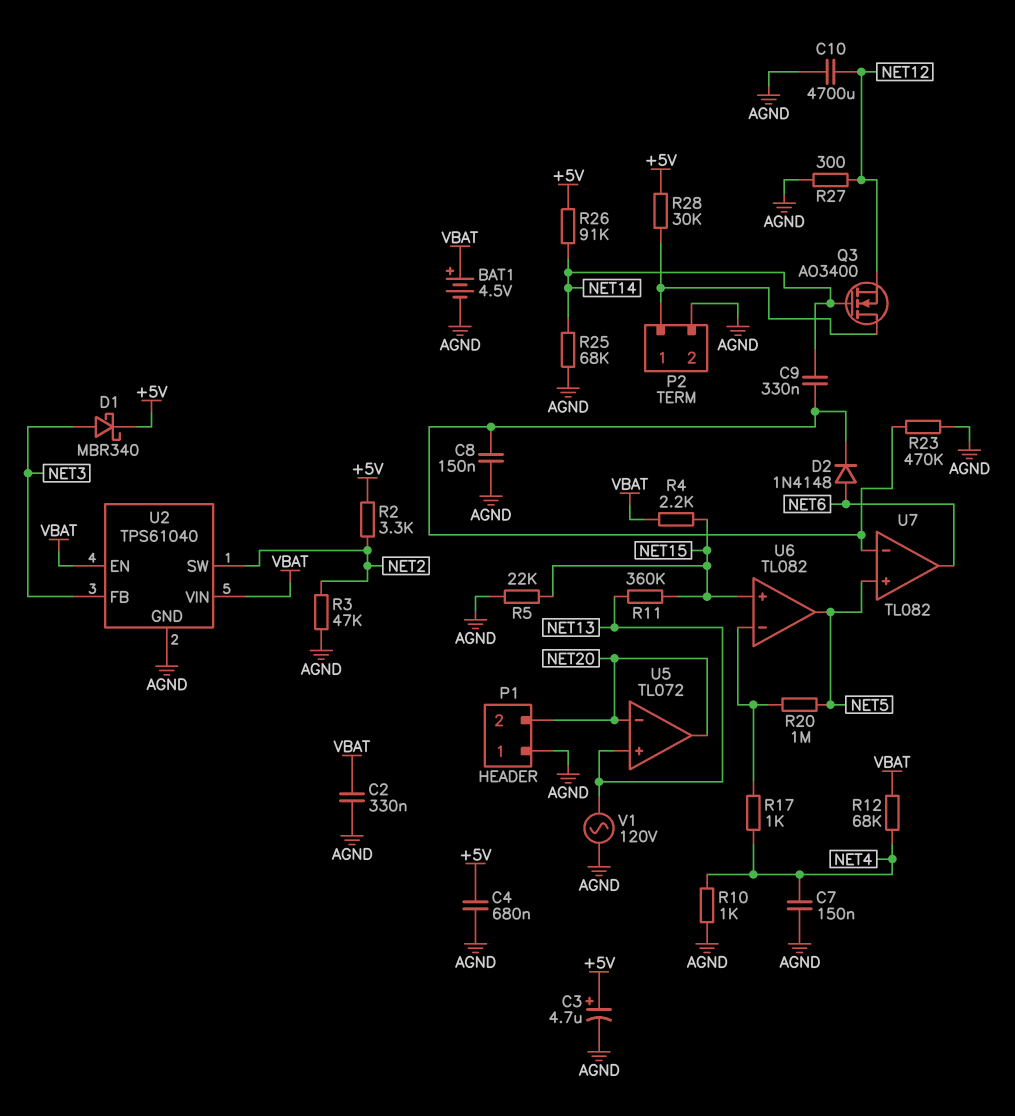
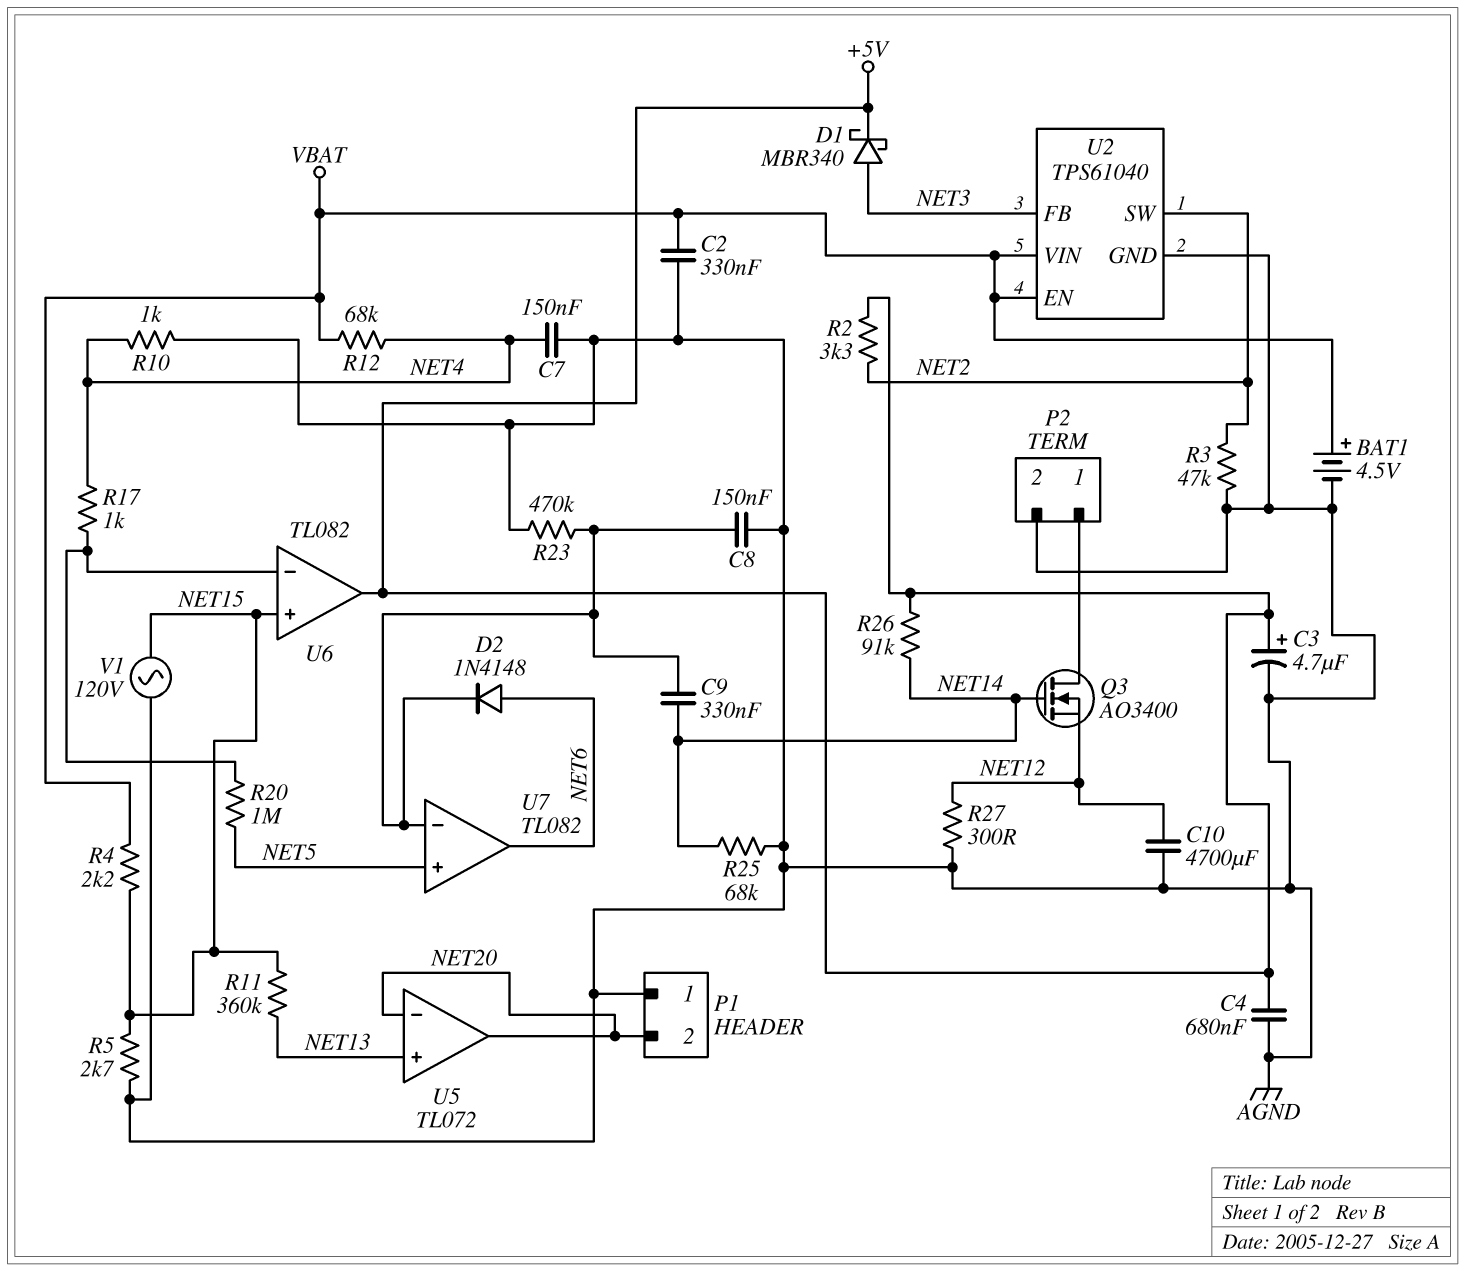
R5: 22k (AGND, NET15) -> 2.7k (AGND, NET15)
R28: 30k (+5V, P2/1) -> none
U6 pin out: NET5 -> +5V
V1: AC 120V (AGND, NET13) -> AC 120V (AGND, NET15)

